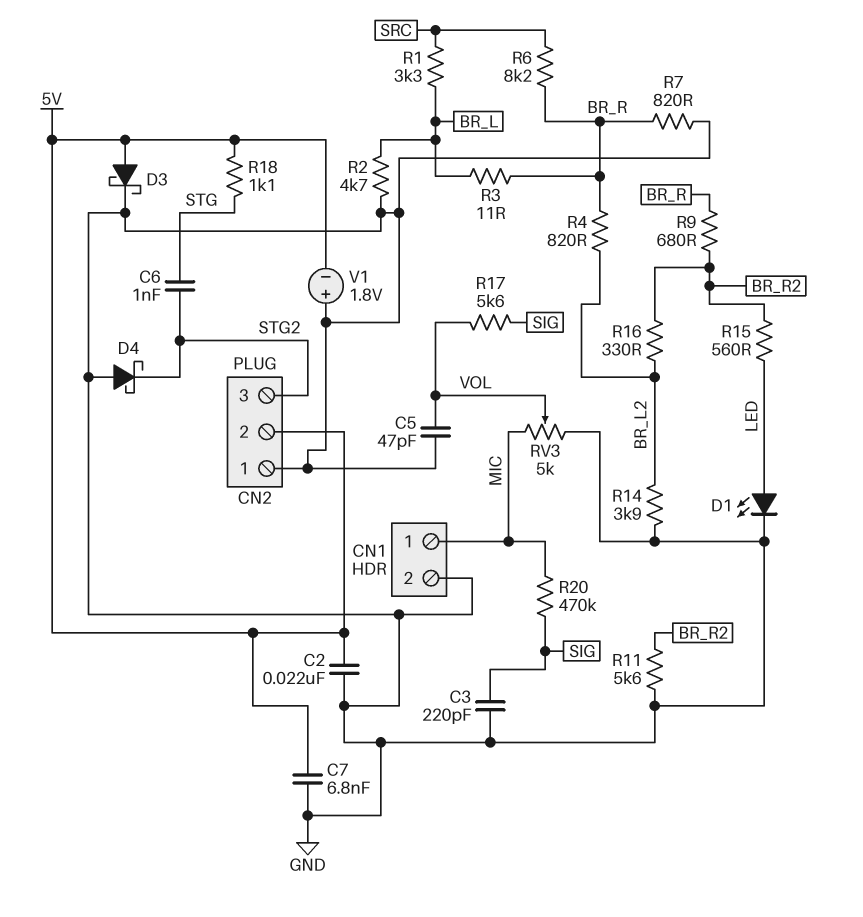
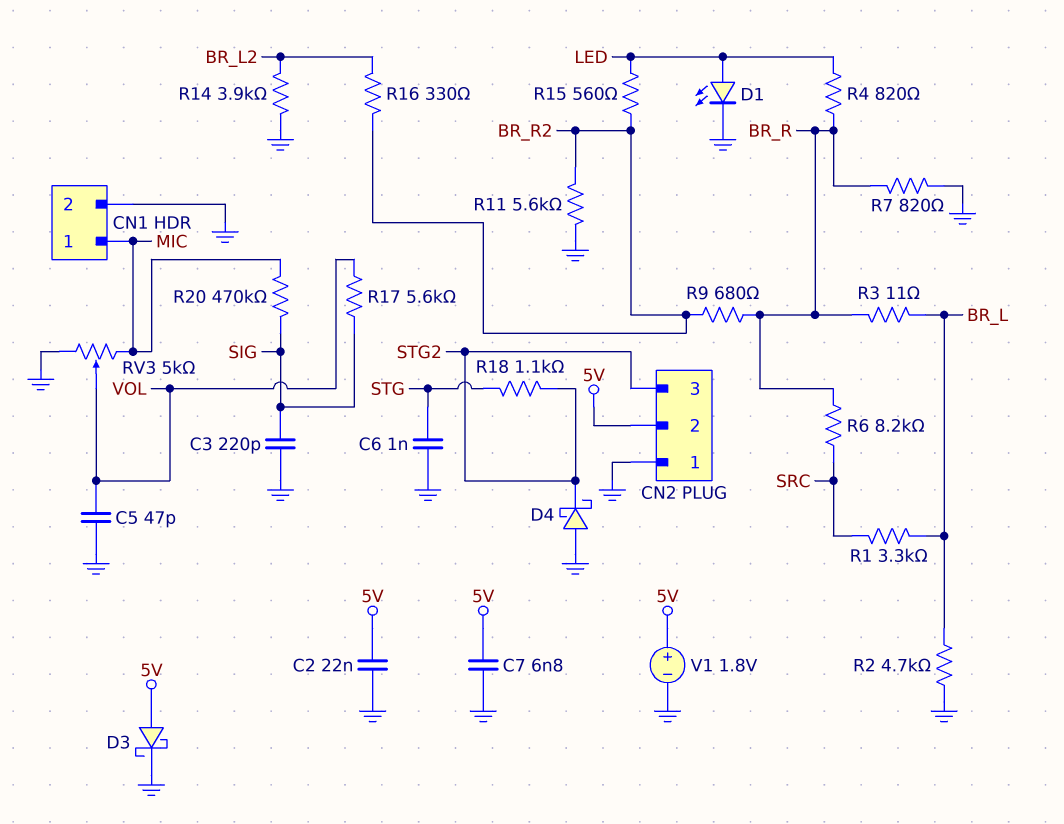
C6: 1nF (STG, STG2) -> 1nF (GND, STG)
R4: 820 (BR_L2, BR_R) -> 820 (BR_R, LED)
R18: 1.1k (5V, STG) -> 1.1k (STG, STG2)
V1: 1.8V (plus GND, minus 5V) -> 1.8V (plus 5V, minus GND)

